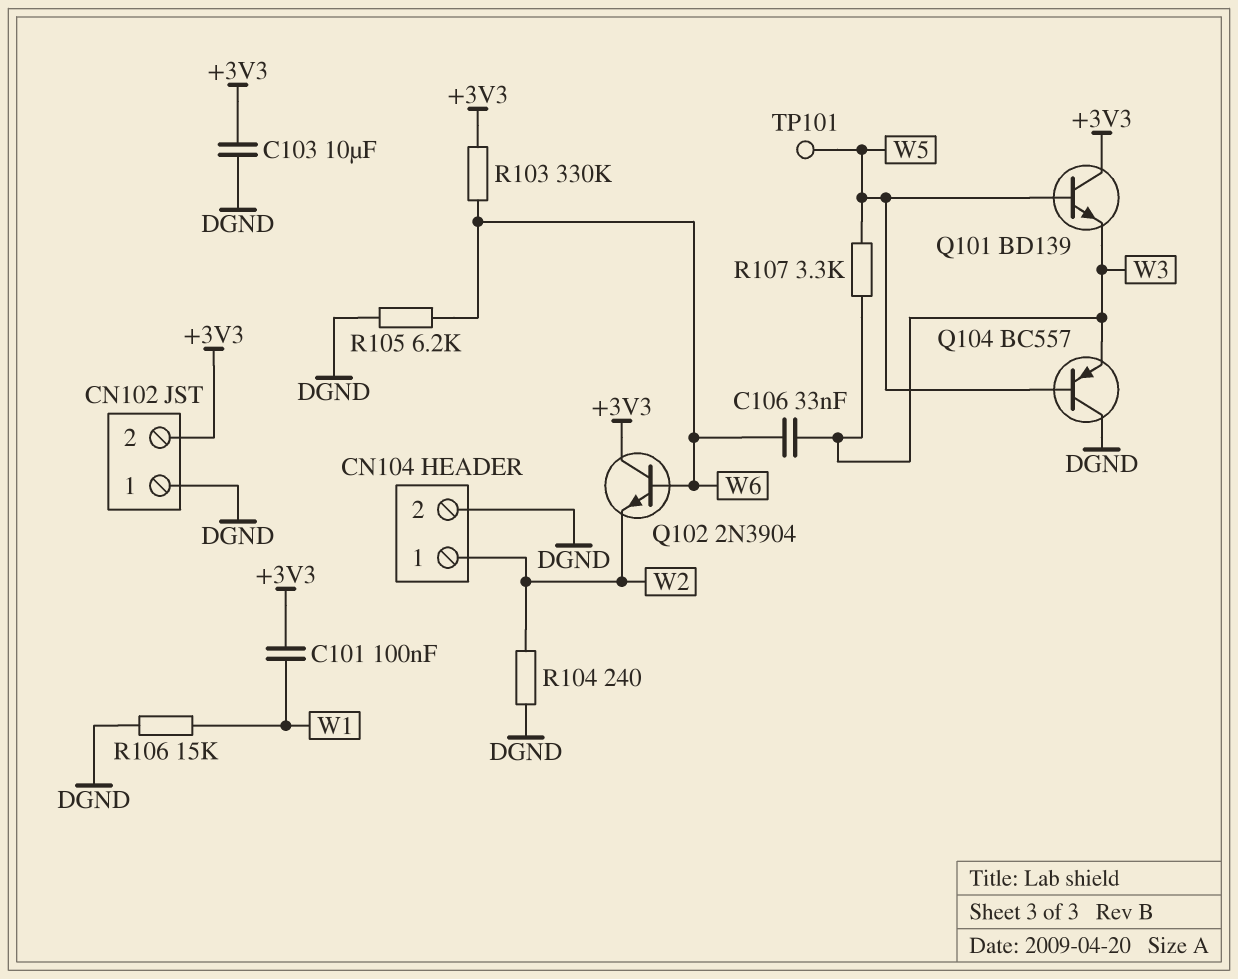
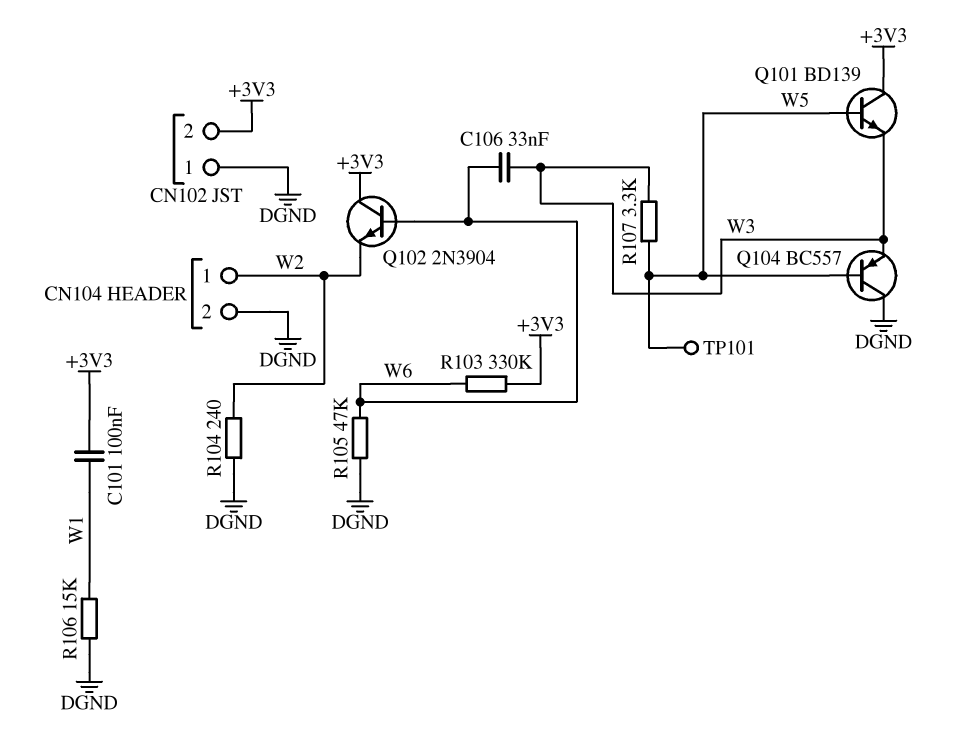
C103: 10uF (+3V3, DGND) -> none
R105: 6.2k (DGND, W6) -> 47k (DGND, W6)

